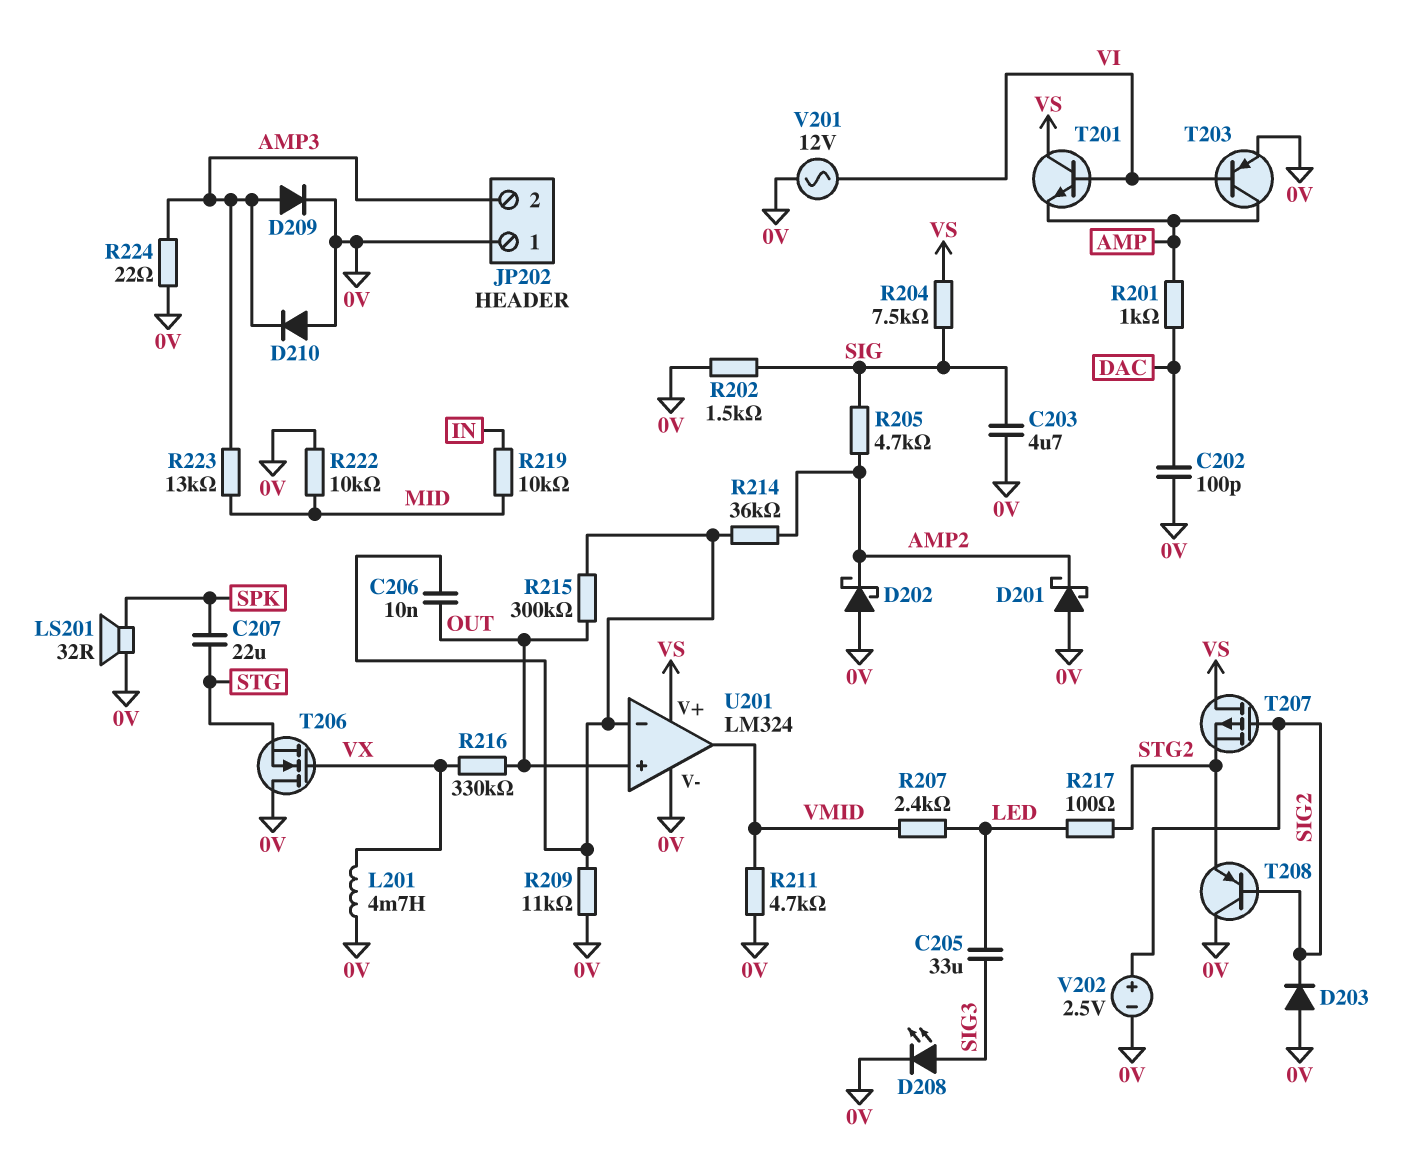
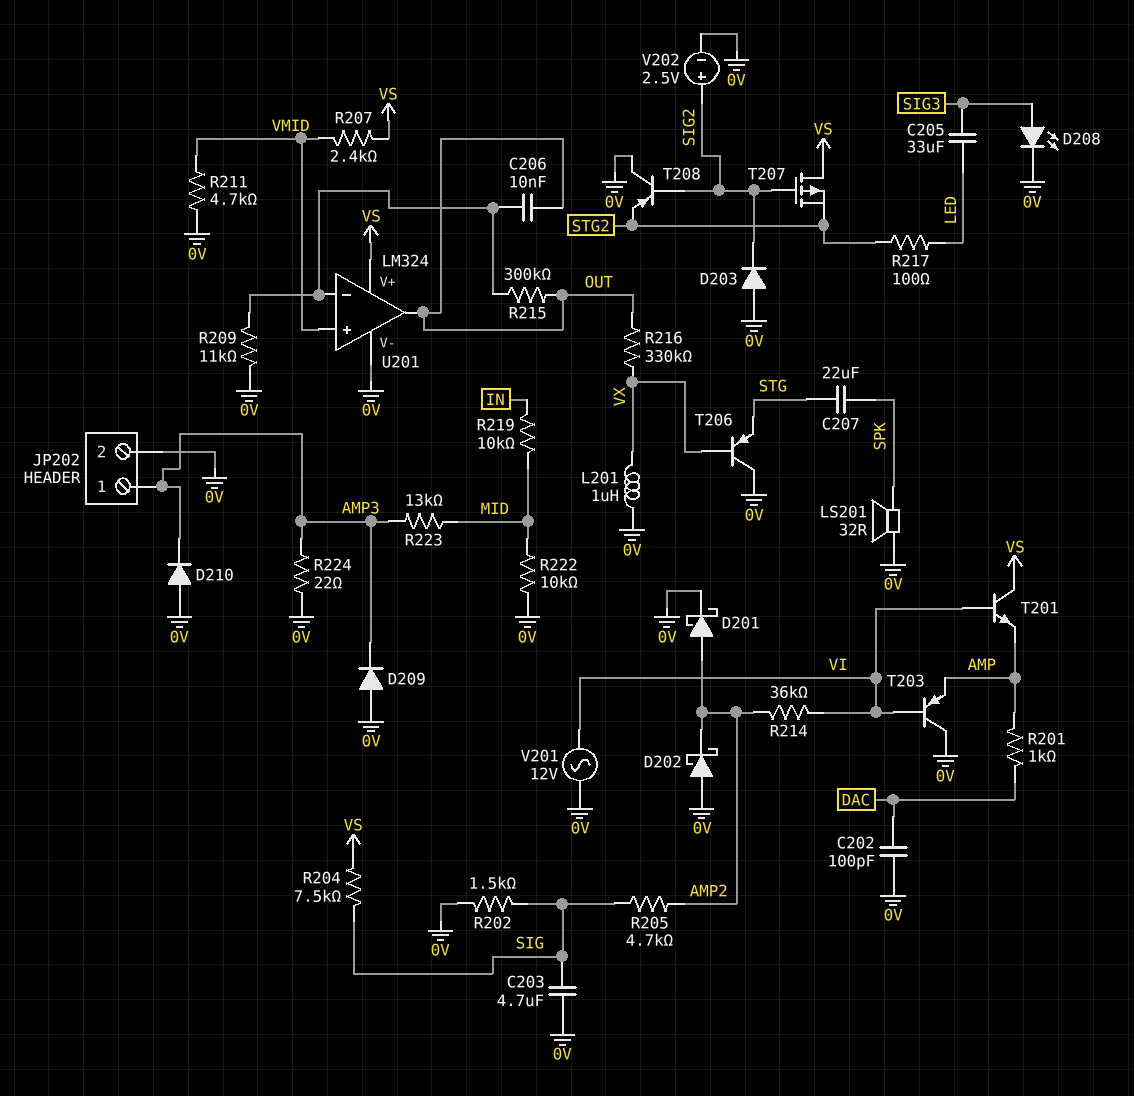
D201: schottky (A 0V, K AMP2) -> schottky (A AMP2, K 0V)
D209: diode (A AMP3, K 0V) -> diode (A 0V, K AMP3)
JP202 pin 1: 0V -> AMP3
JP202 pin 2: AMP3 -> 0V
L201: 4.7mH (0V, VX) -> 1uH (0V, VX)
R207: 2.4k (LED, VMID) -> 2.4k (VMID, VS)
R214: 36k (AMP2, U201/in-) -> 36k (AMP2, VI)
T203: PNP (B VI, C AMP, E 0V) -> PNP (B VI, C 0V, E AMP)
T206: NMOS (G VX, D 0V, S STG) -> PNP (B VX, C 0V, E STG)
U201 pin in+: OUT -> VMID
U201 pin out: VMID -> OUT

